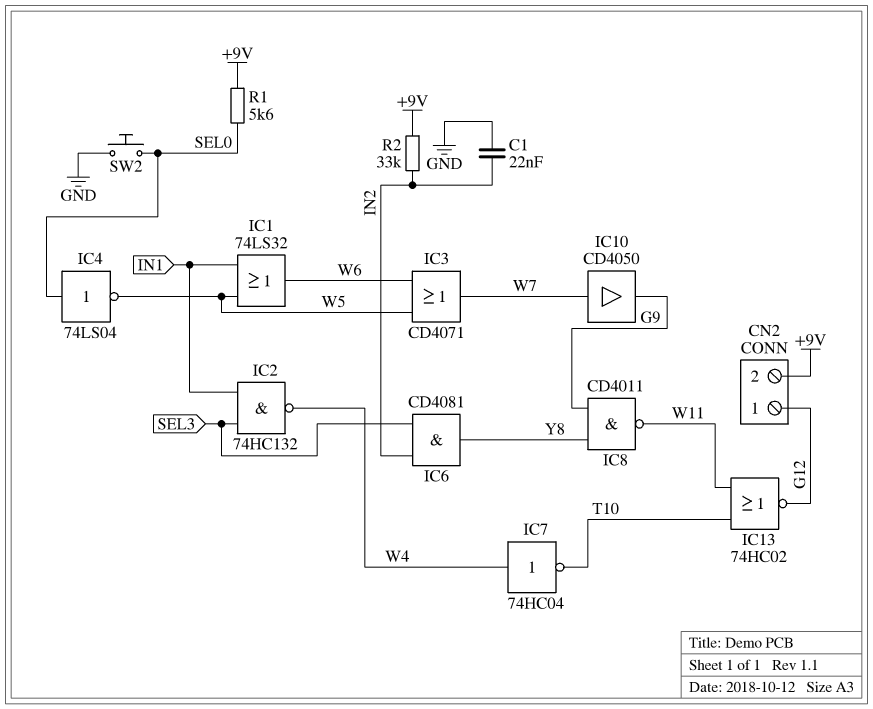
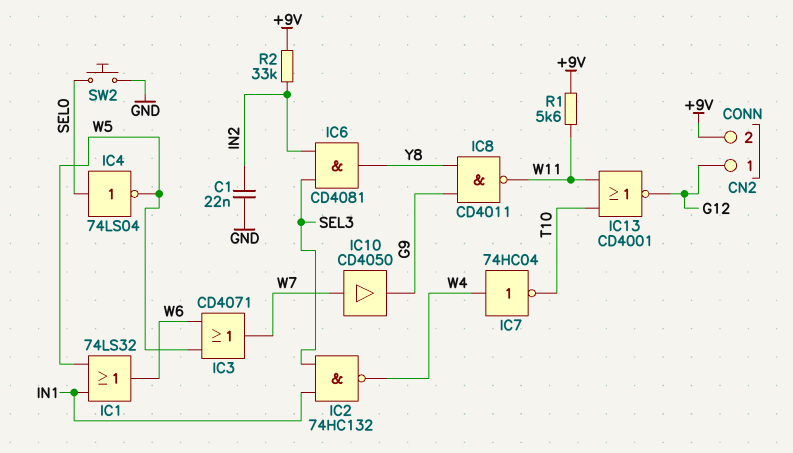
IC13: NOR 74HC02 (in T10, in W11, out G12) -> NOR CD4001 (in T10, in W11, out G12)
R1: 5.6k (+9V, SEL0) -> 5.6k (+9V, W11)

